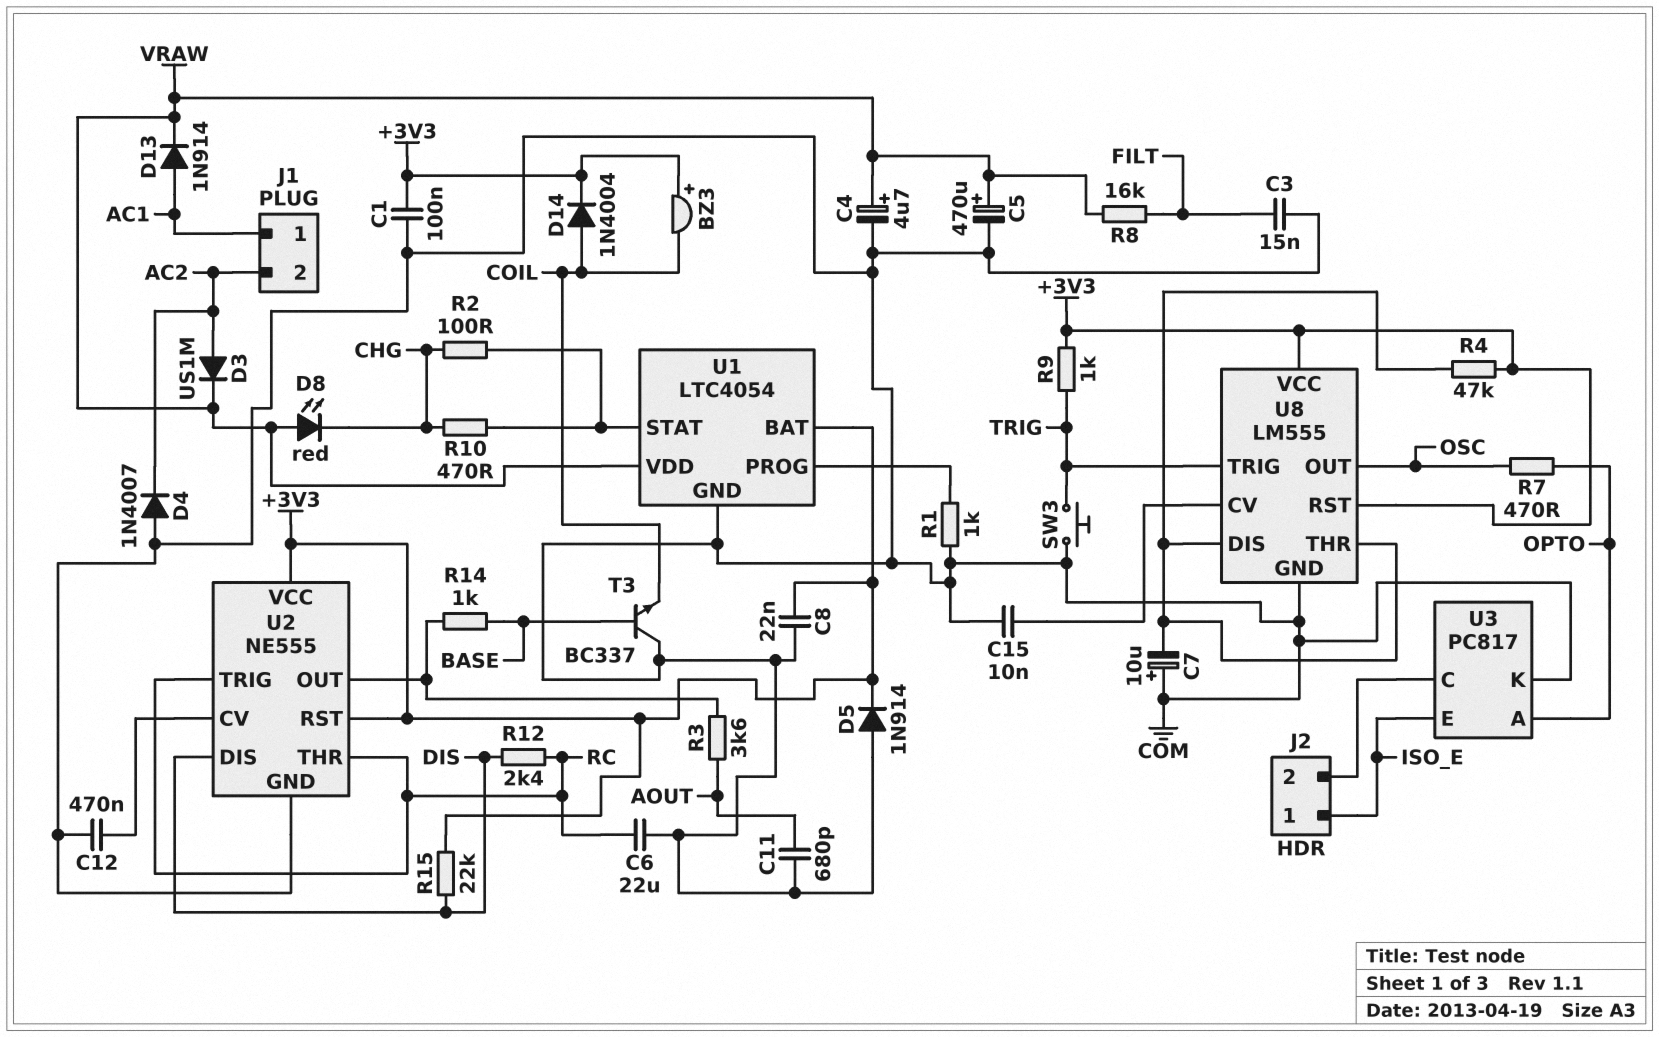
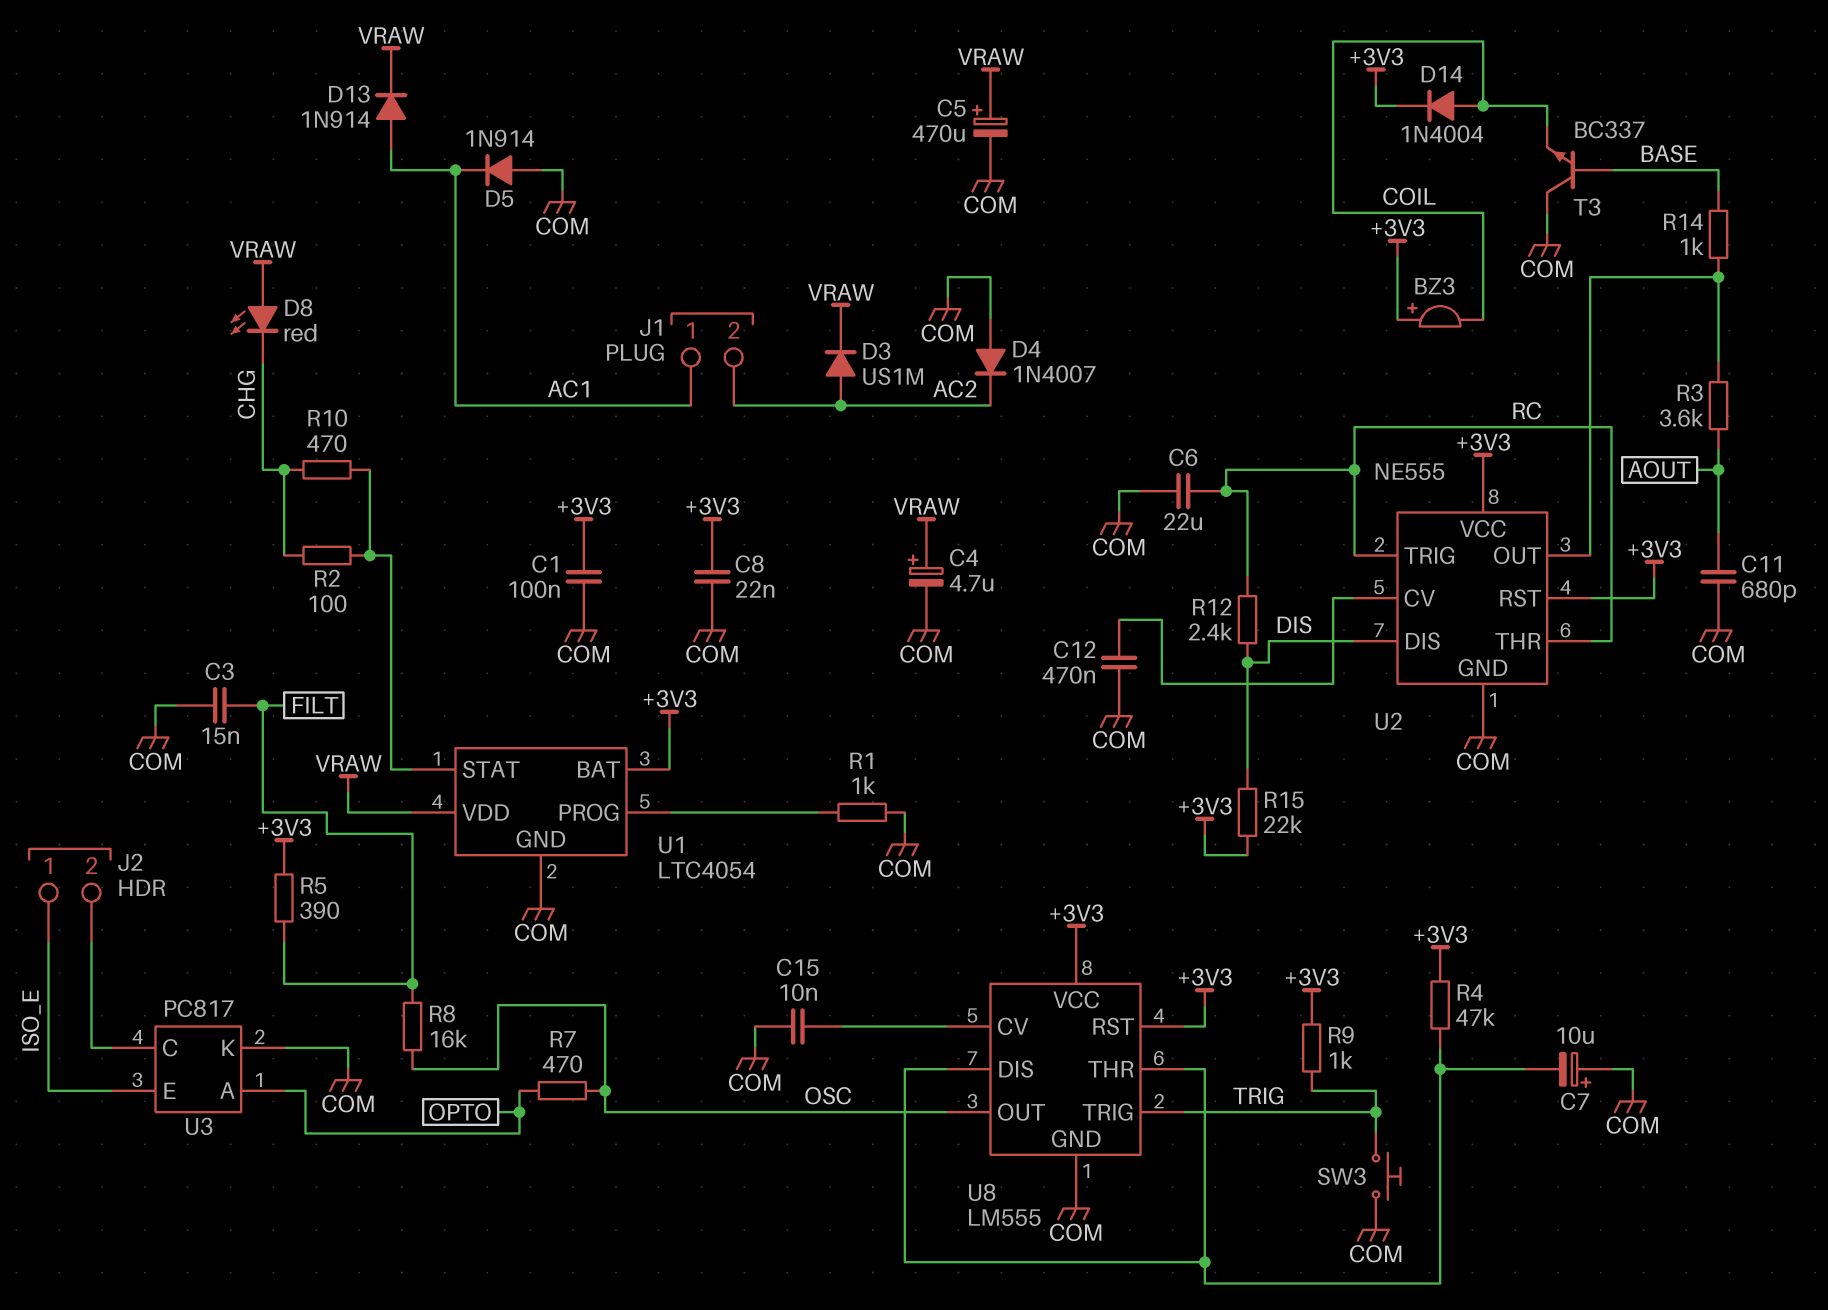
D5: diode 1N914 (A COM, K +3V3) -> diode 1N914 (A COM, K AC1)
R5: none -> 390 (+3V3, FILT)
R8: 16k (FILT, VRAW) -> 16k (FILT, OSC)

